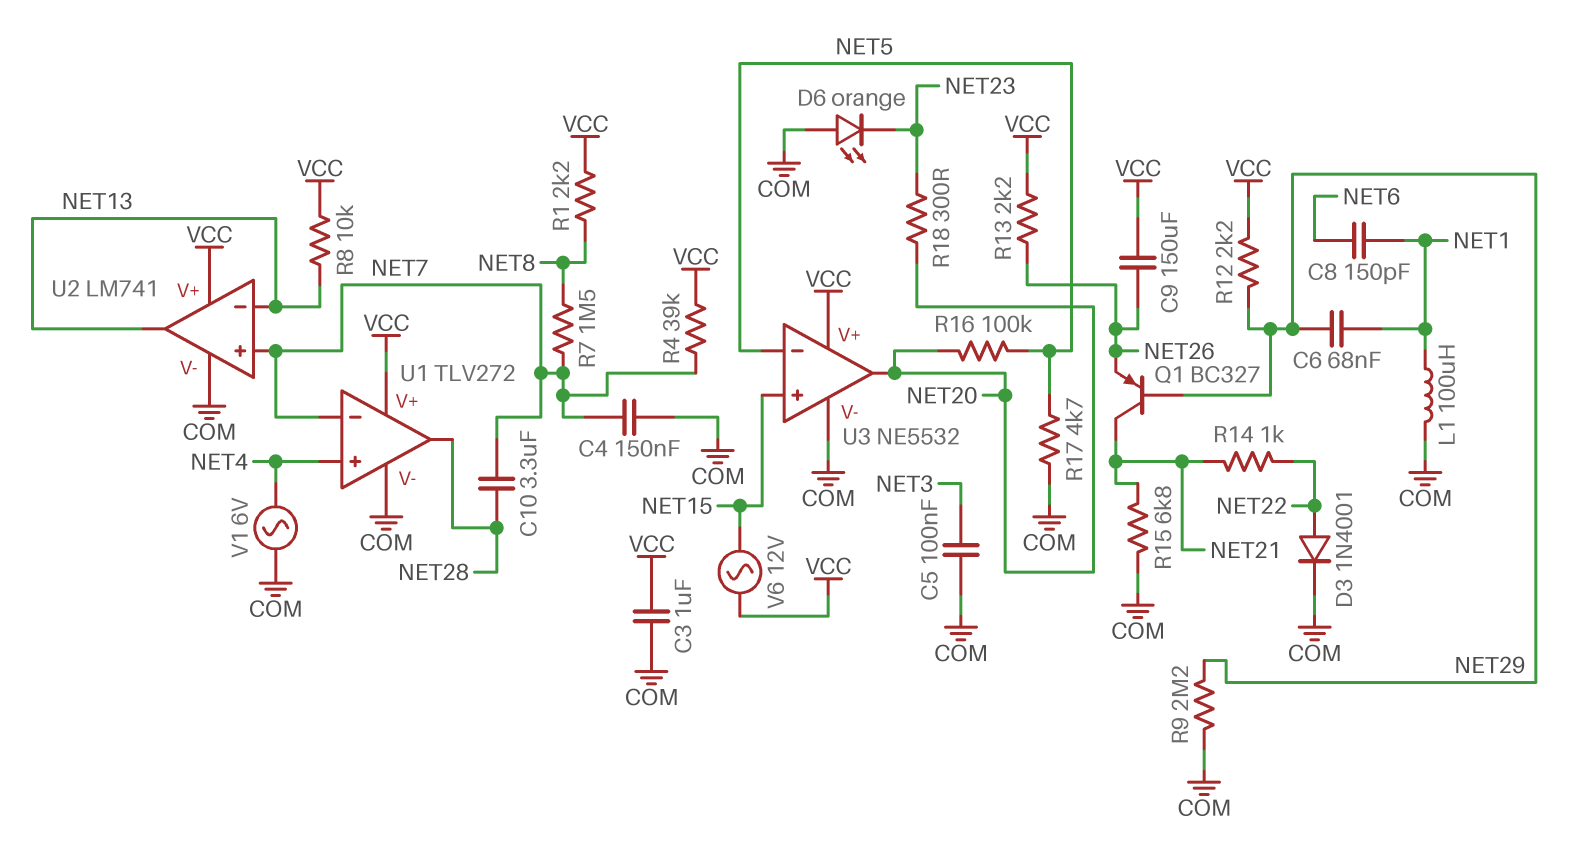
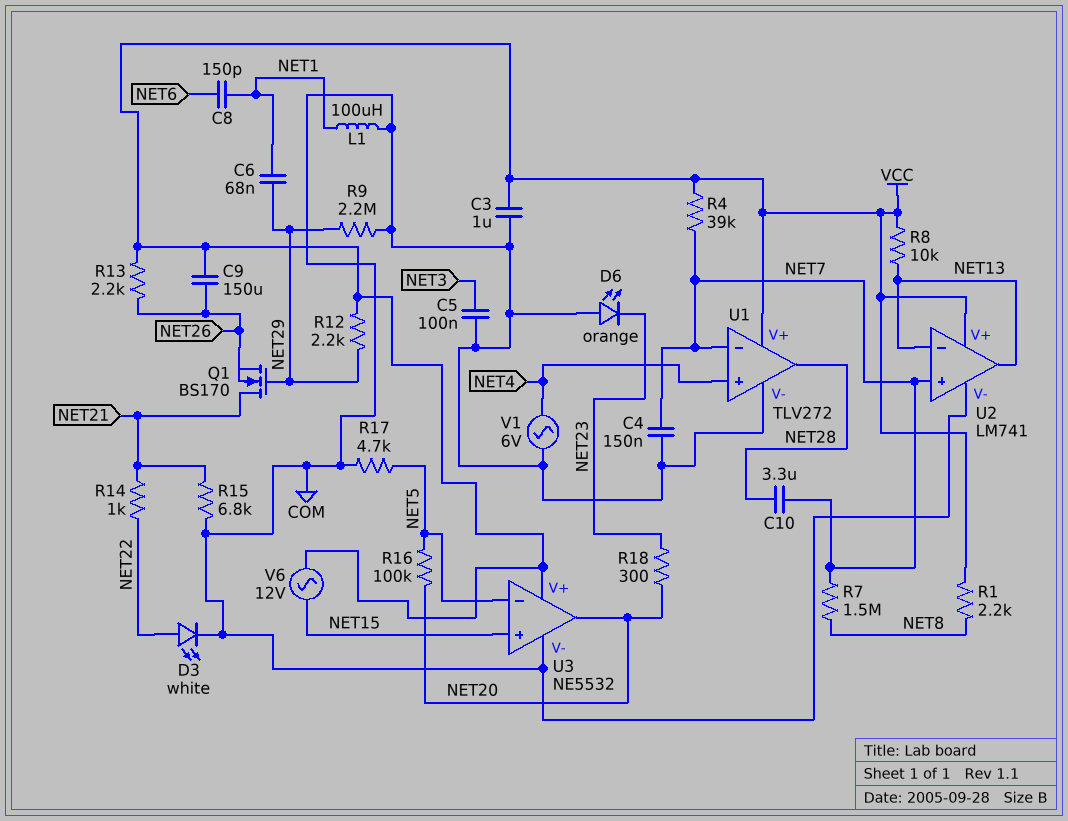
D3: diode 1N4001 (A NET22, K COM) -> LED white (A NET22, K COM)
Q1: PNP BC327 (B NET29, C NET21, E NET26) -> NMOS BS170 (G NET29, D NET21, S NET26)

